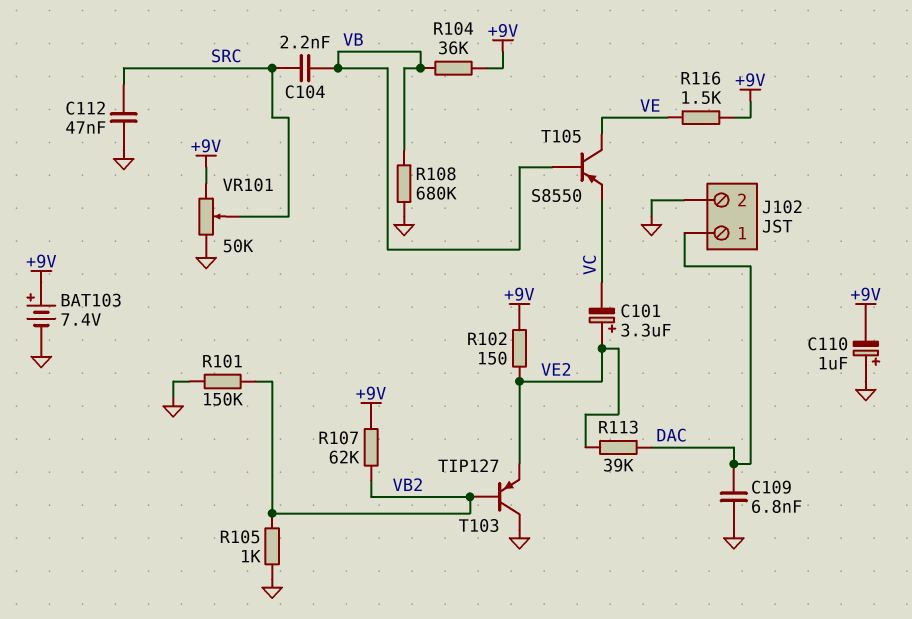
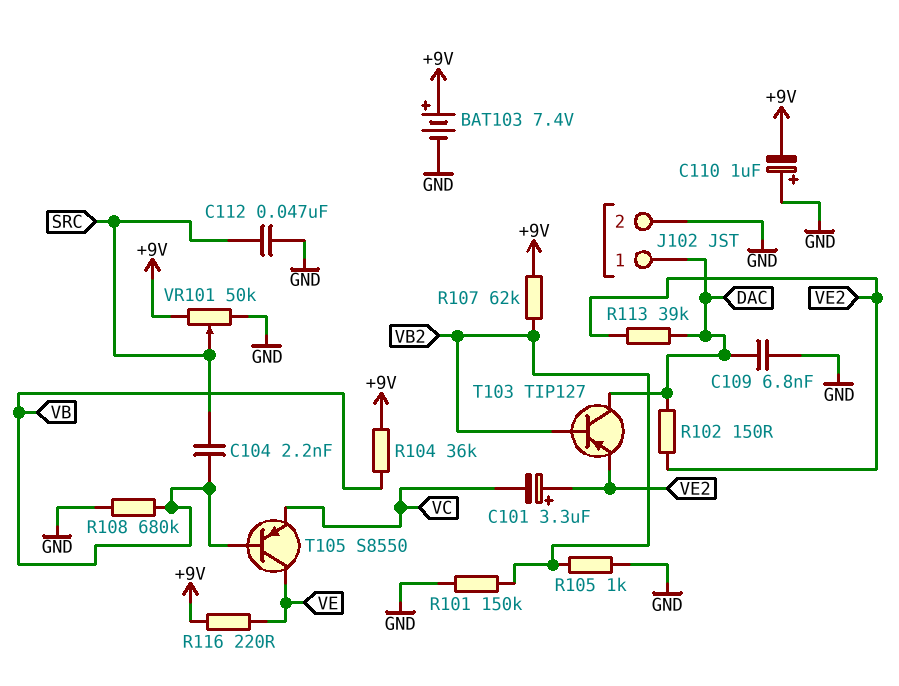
R102: 150 (+9V, VE2) -> 150 (DAC, VE2)
R116: 1.5k (+9V, VE) -> 220 (+9V, VE)
T103: PNP TIP127 (B VB2, C GND, E VE2) -> PNP TIP127 (B VB2, C DAC, E VE2)

